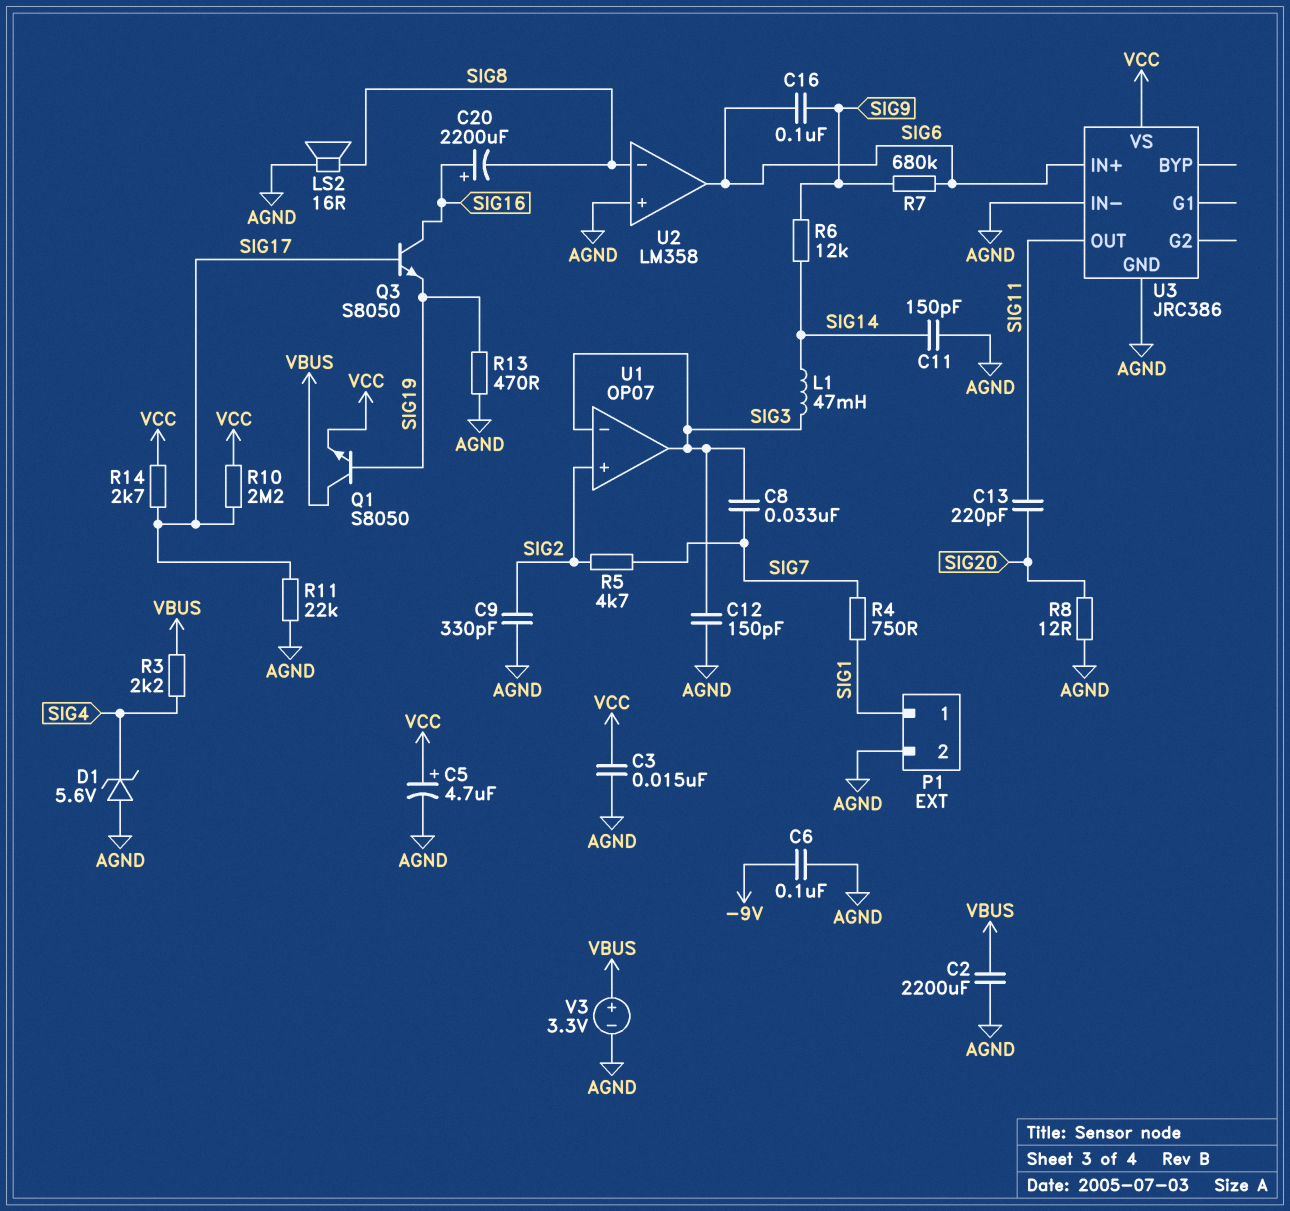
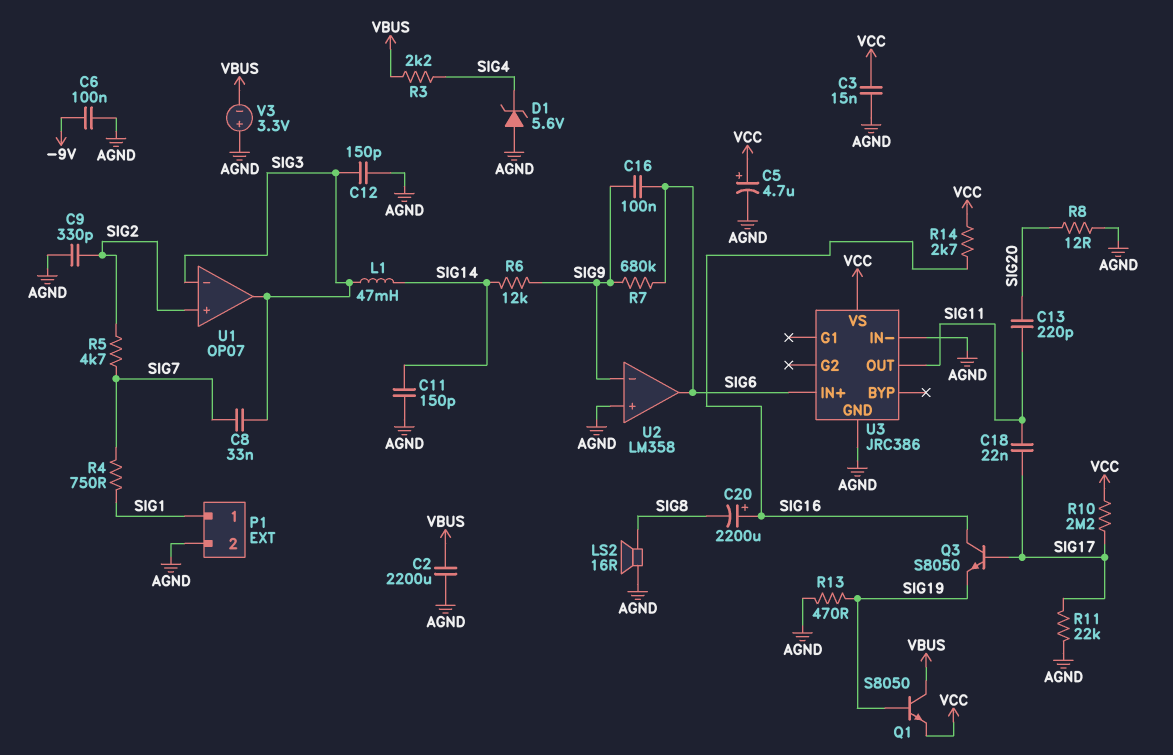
C18: none -> 22nF (SIG11, SIG17)
R14: 2.7k (SIG17, VCC) -> 2.7k (SIG16, VCC)
U2 pin in-: SIG8 -> SIG9
V3: 3.3V (plus VBUS, minus AGND) -> 3.3V (plus AGND, minus VBUS)

